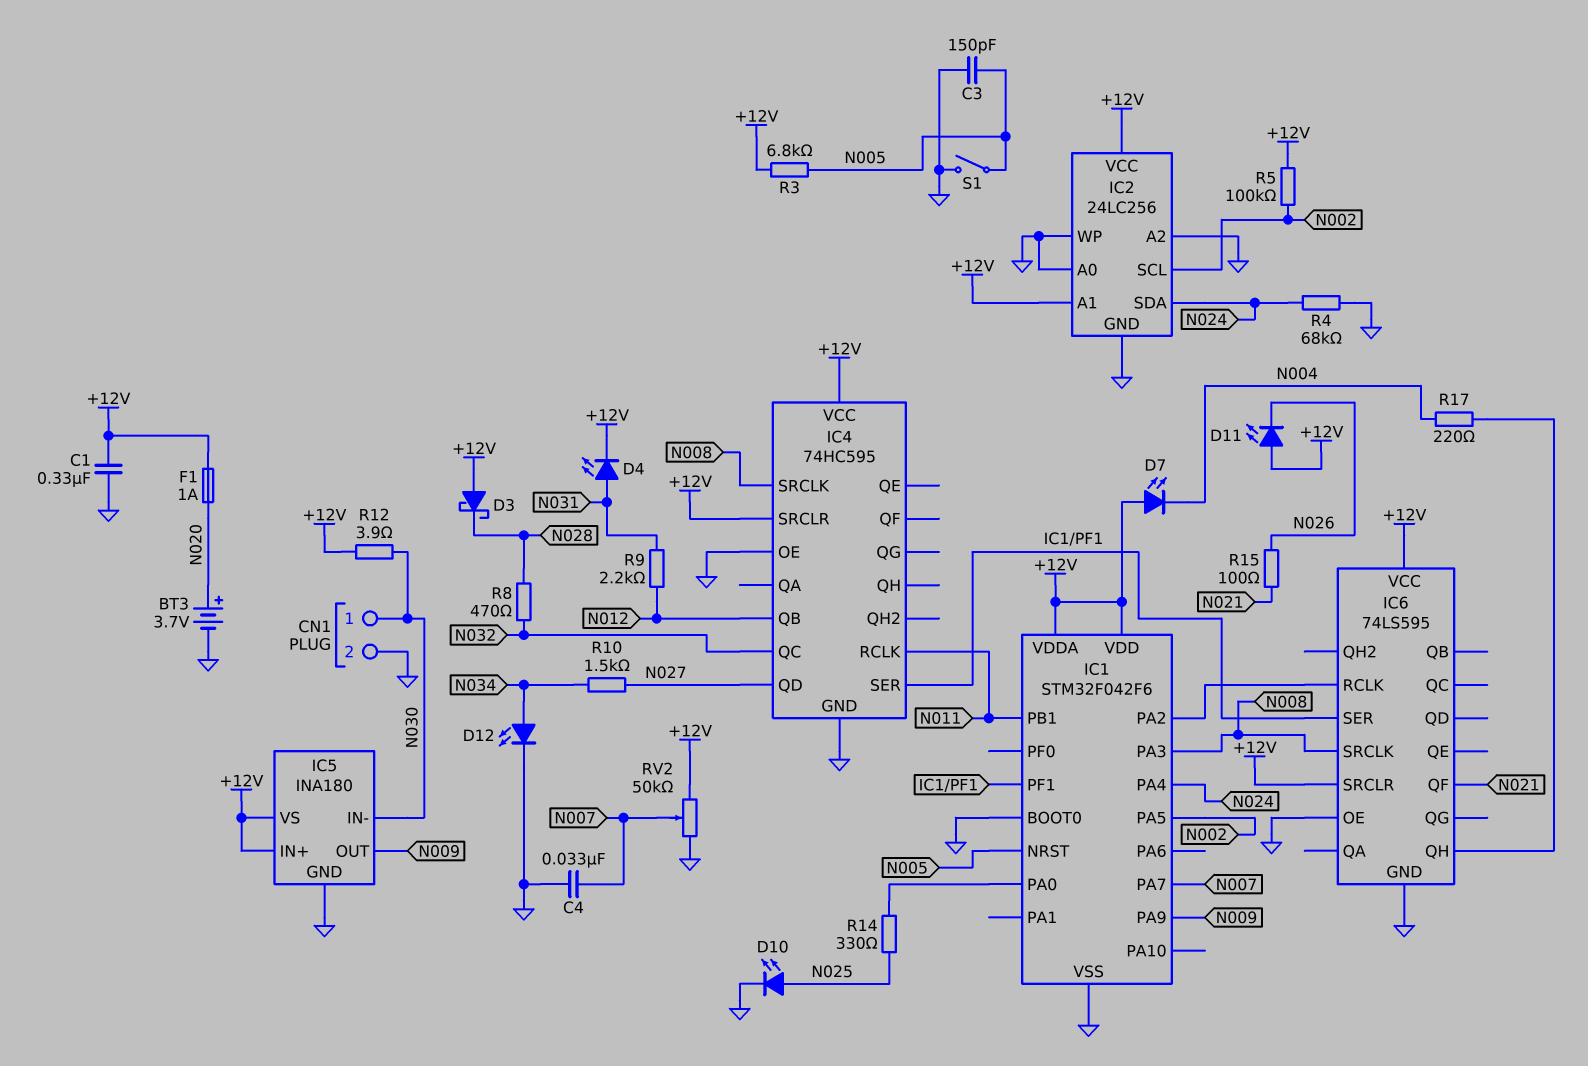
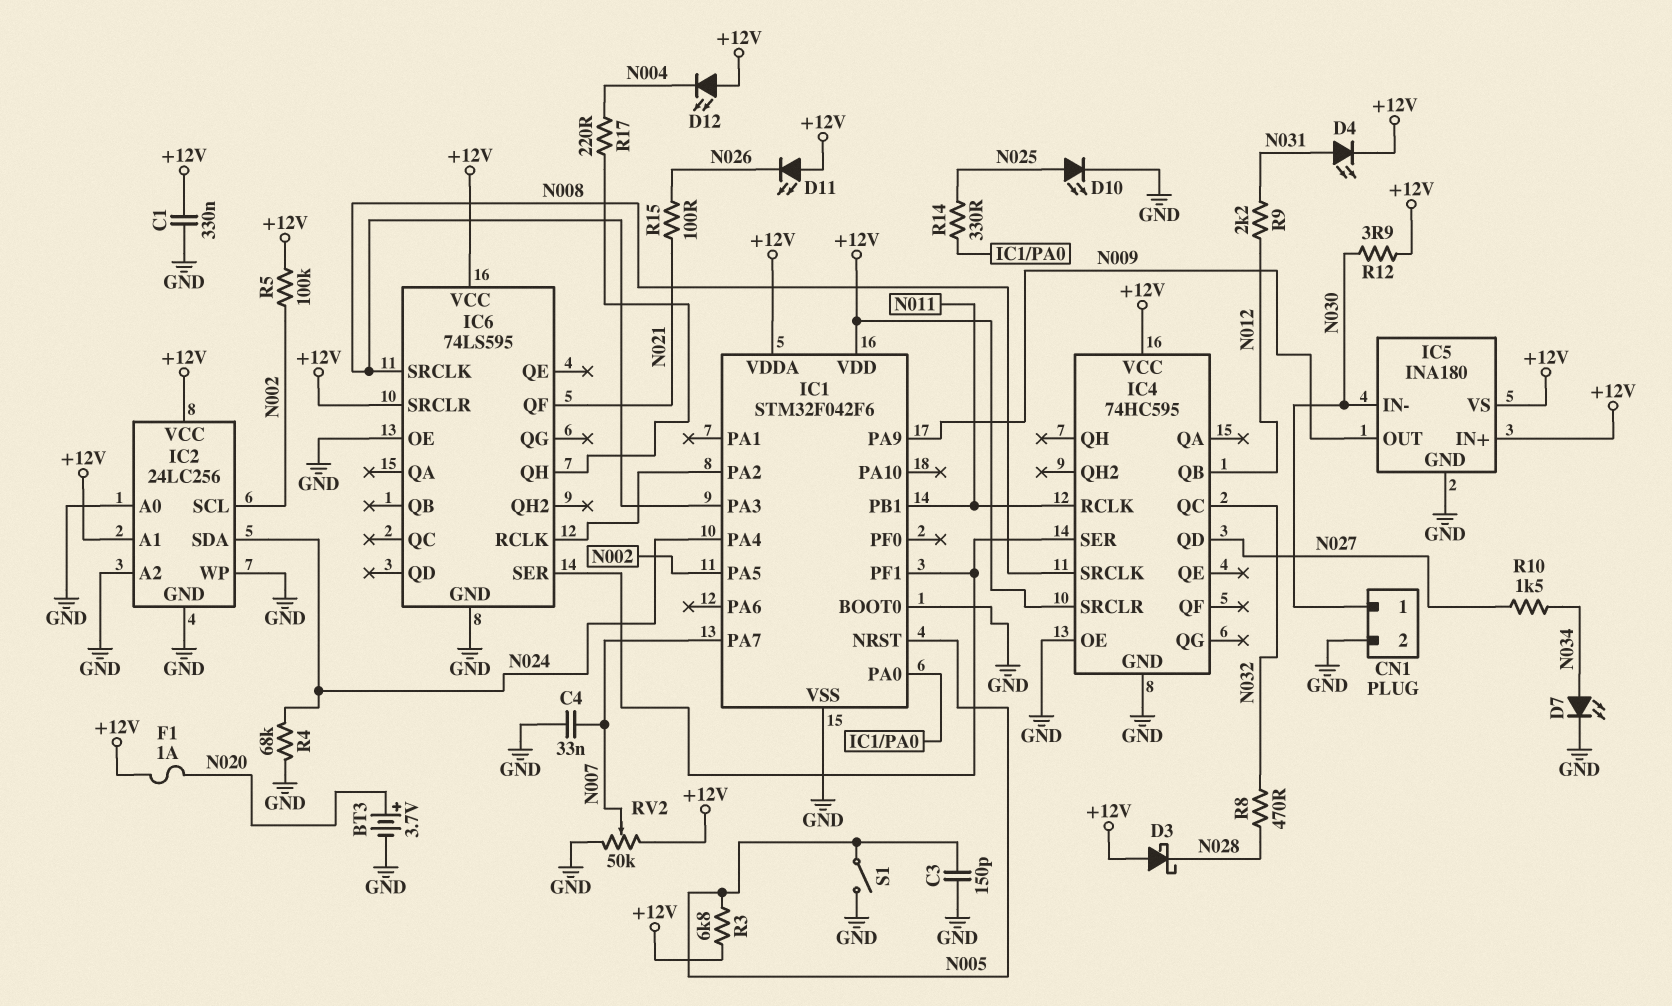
D7: LED (A +12V, K N004) -> LED (A N034, K GND)
D12: LED (A N034, K GND) -> LED (A +12V, K N004)

